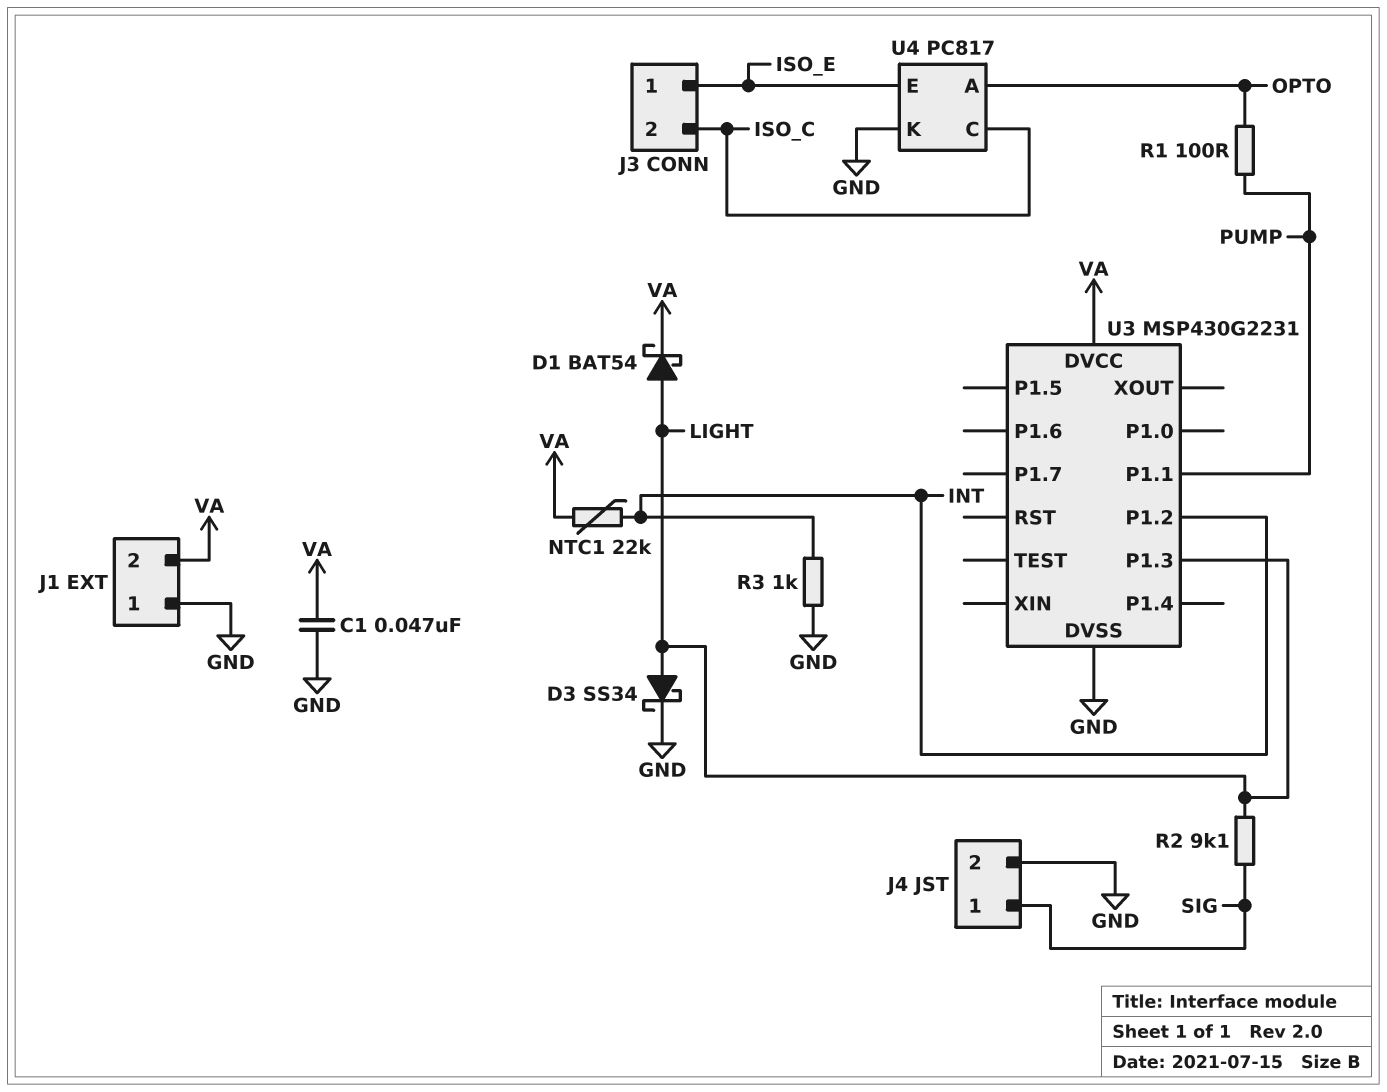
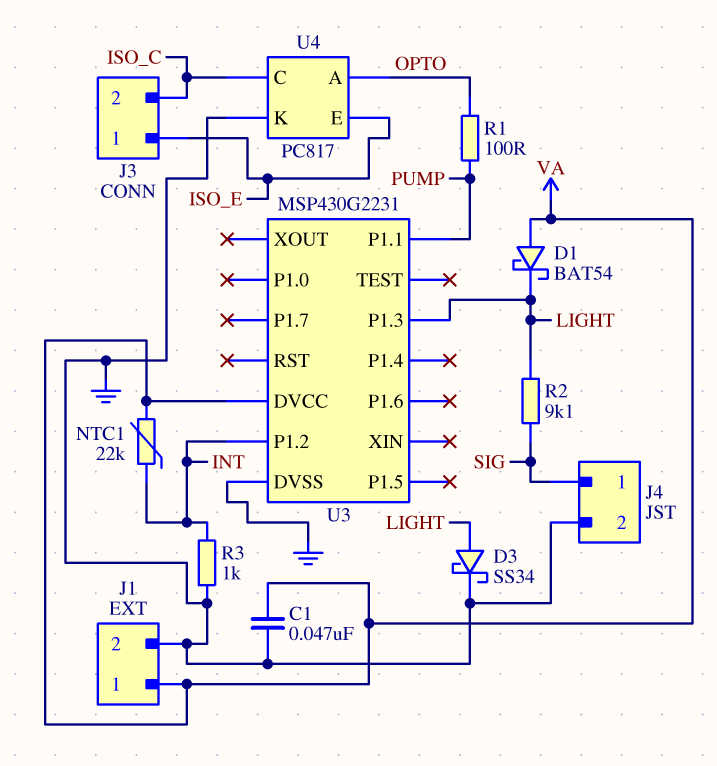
D1: schottky BAT54 (A LIGHT, K VA) -> schottky BAT54 (A VA, K LIGHT)
J1 pin 1: GND -> VA
J1 pin 2: VA -> GND

